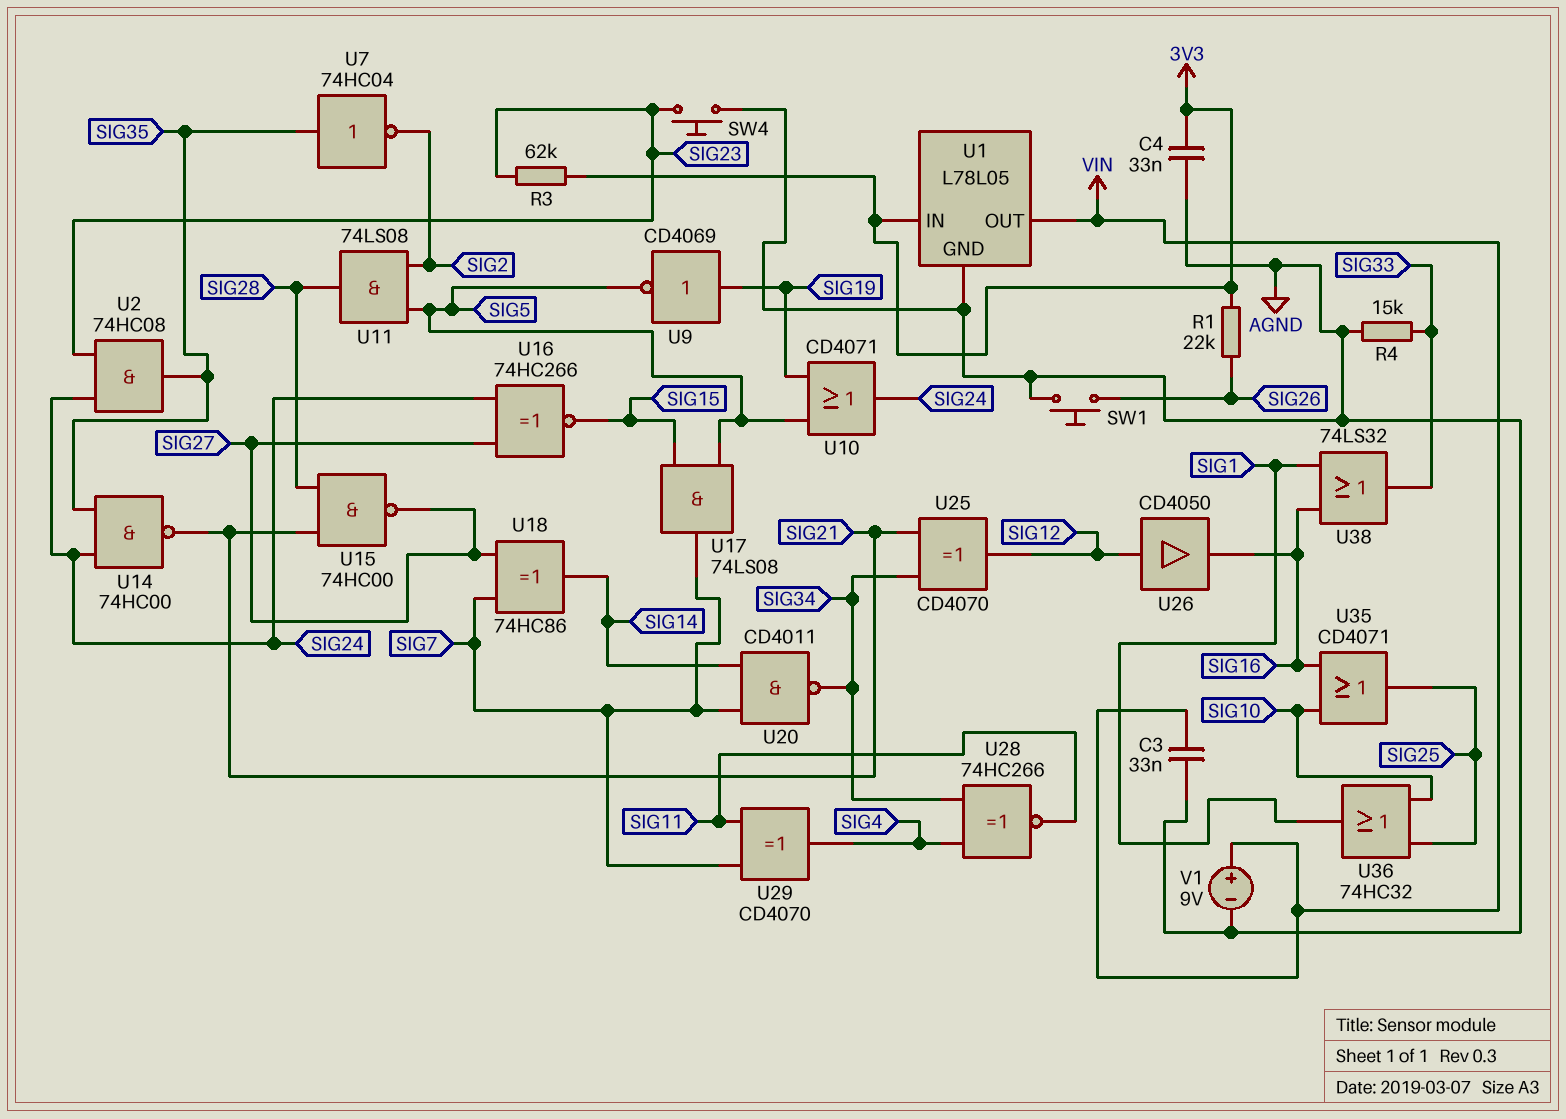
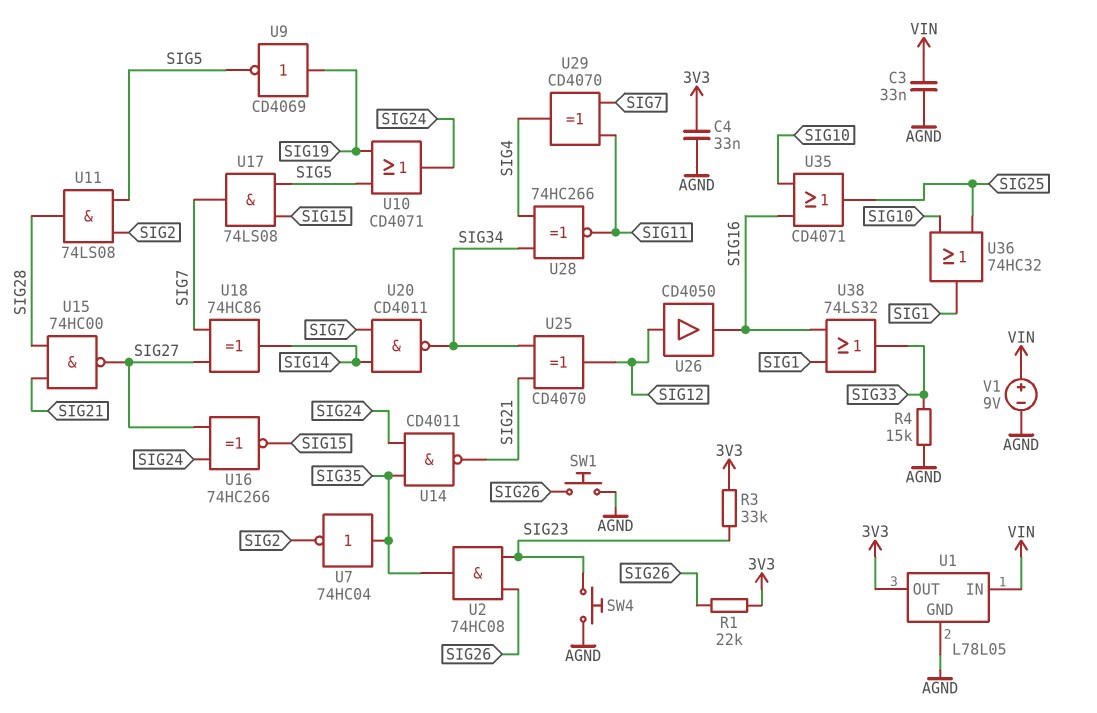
R3: 62k (3V3, SIG23) -> 33k (3V3, SIG23)
U1 pin IN: 3V3 -> VIN
U1 pin OUT: VIN -> 3V3
U2: AND 74HC08 (in SIG23, in SIG24, out SIG35) -> AND 74HC08 (in SIG23, in SIG26, out SIG35)
U14: NAND 74HC00 (in SIG24, in SIG35, out SIG21) -> NAND CD4011 (in SIG24, in SIG35, out SIG21)

